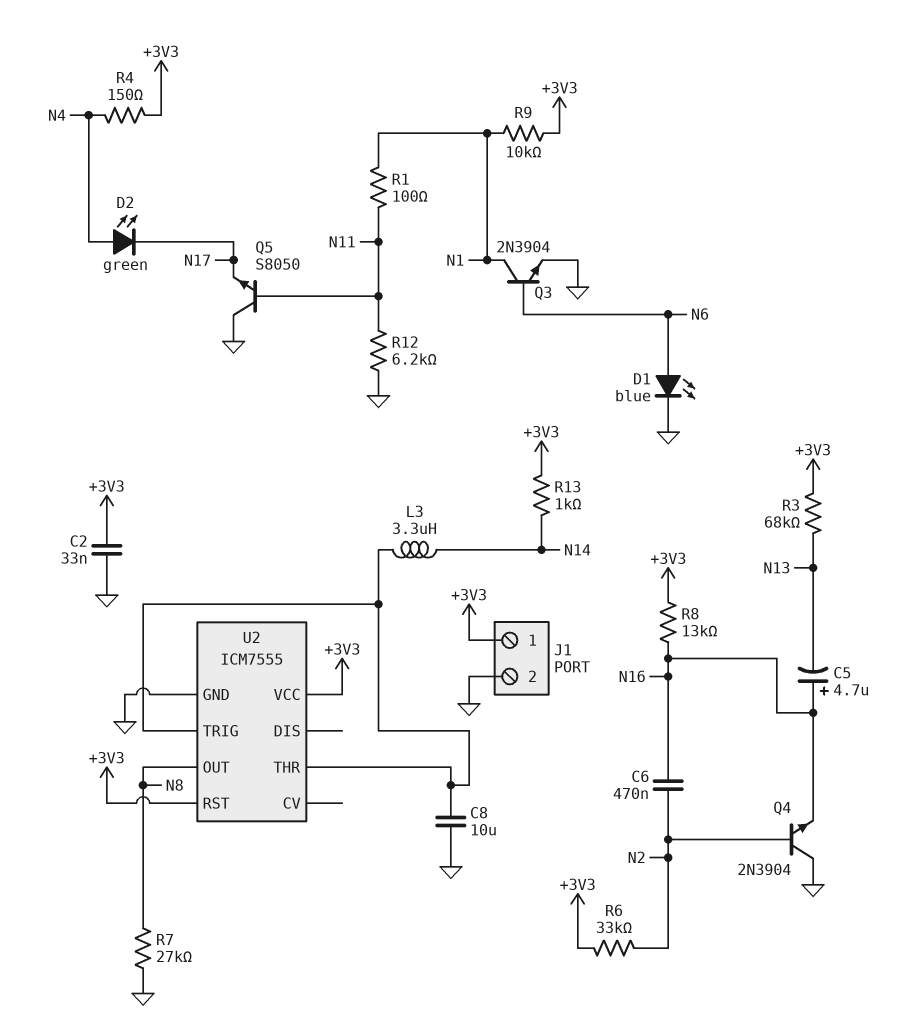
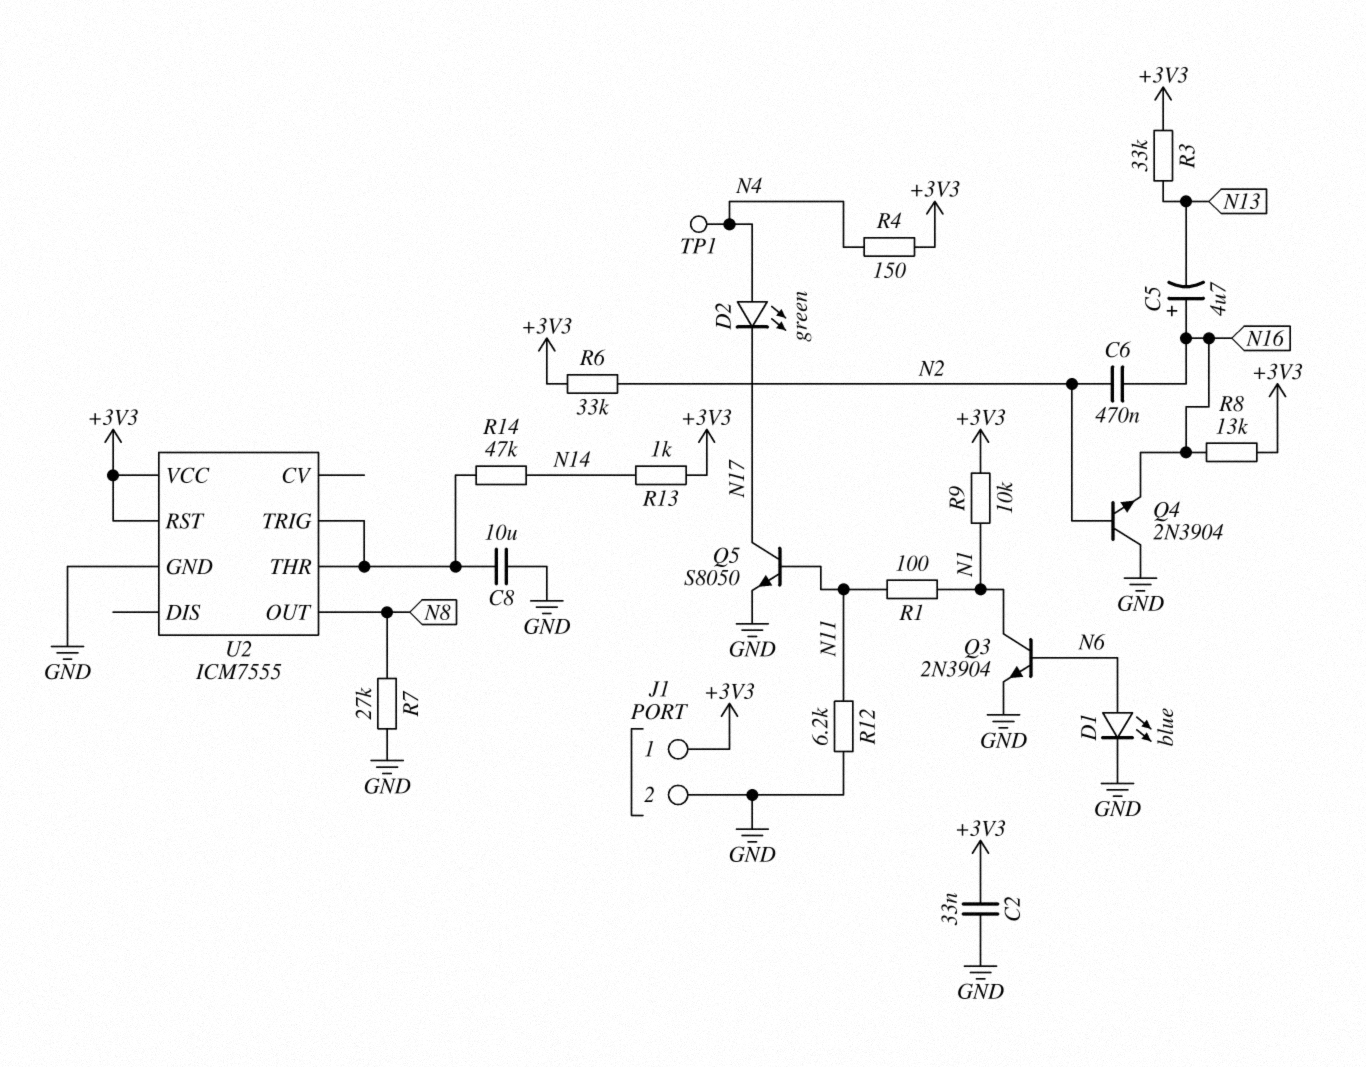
L3: 3.3uH (N14, U2/THR) -> none
Q5: NPN S8050 (B N11, C GND, E N17) -> NPN S8050 (B N11, C N17, E GND)
R3: 68k (+3V3, N13) -> 33k (+3V3, N13)
R14: none -> 47k (N14, U2/THR)
TP1: none -> test point (N4)

